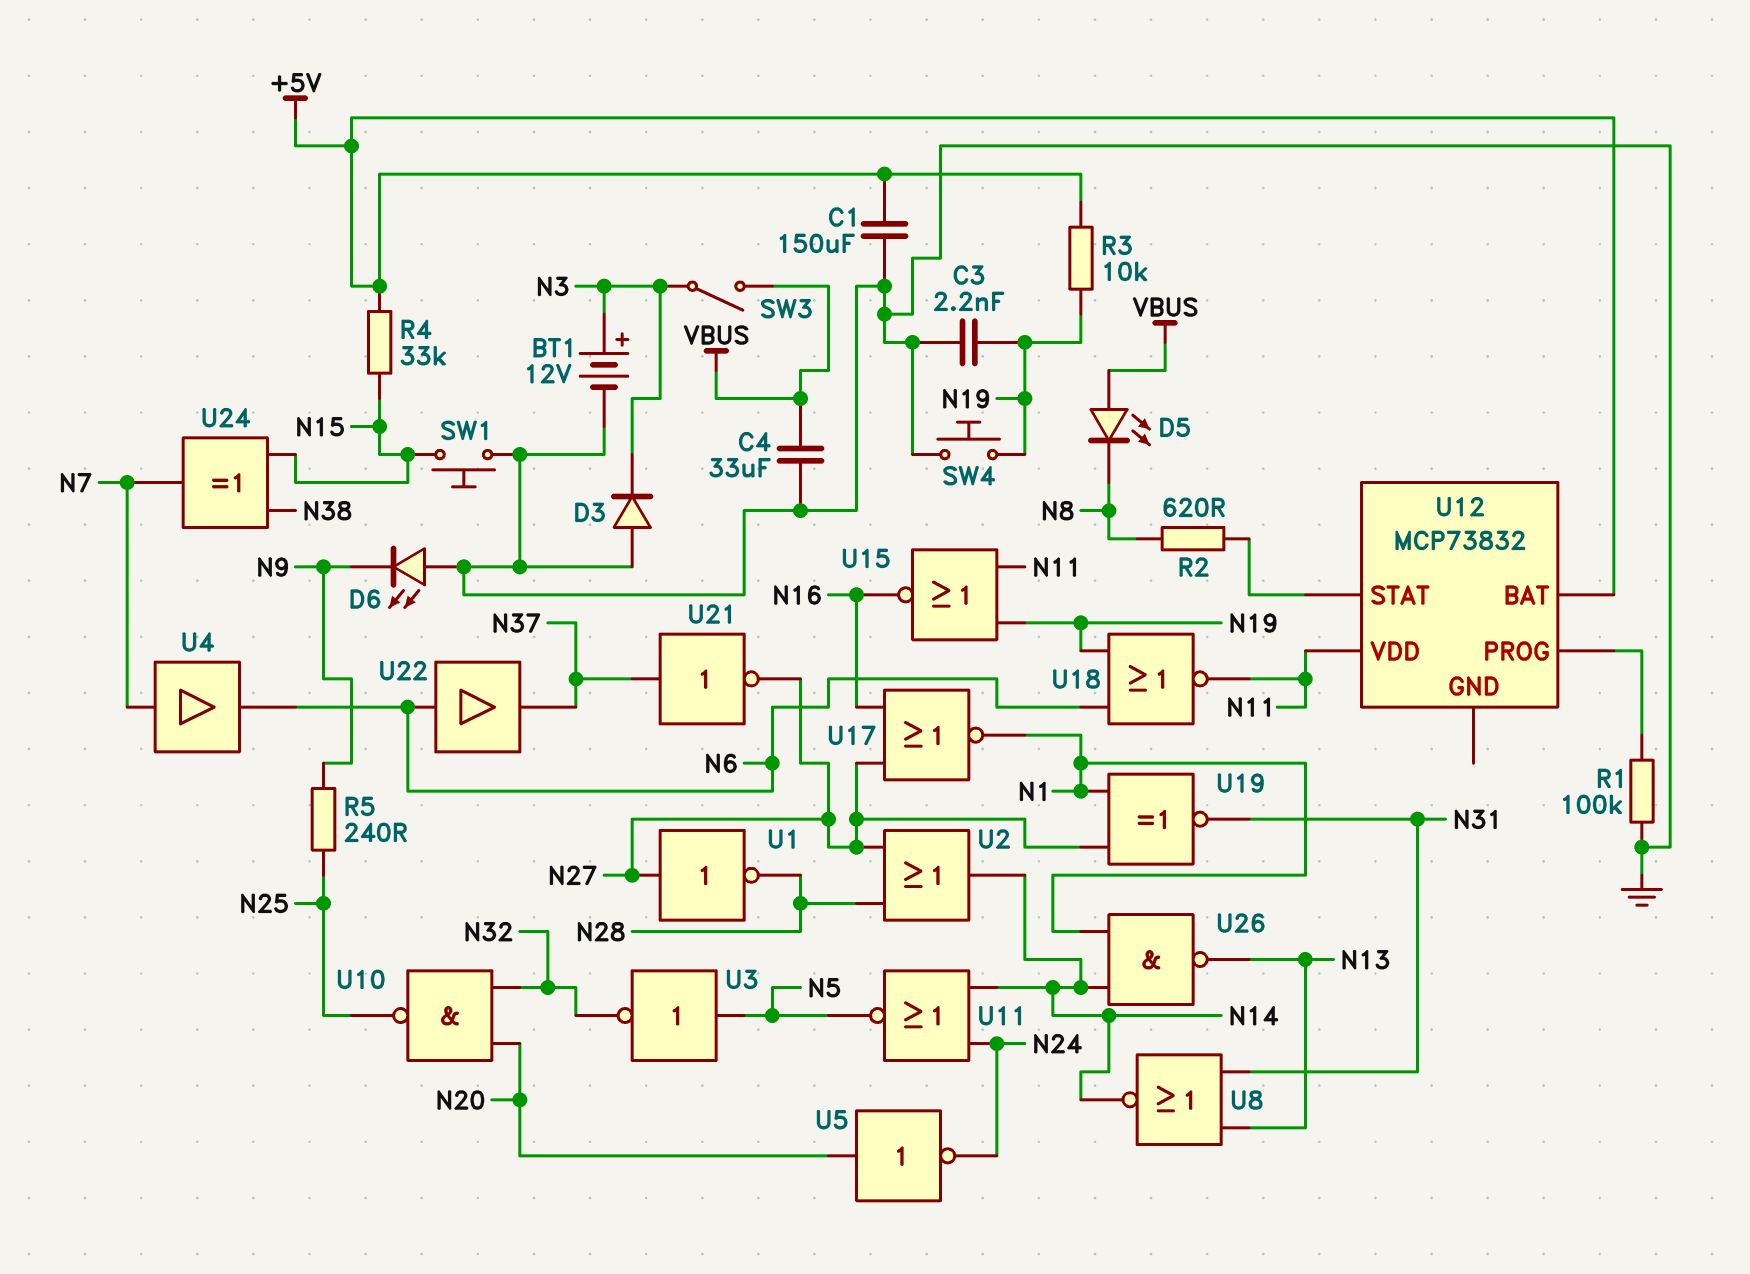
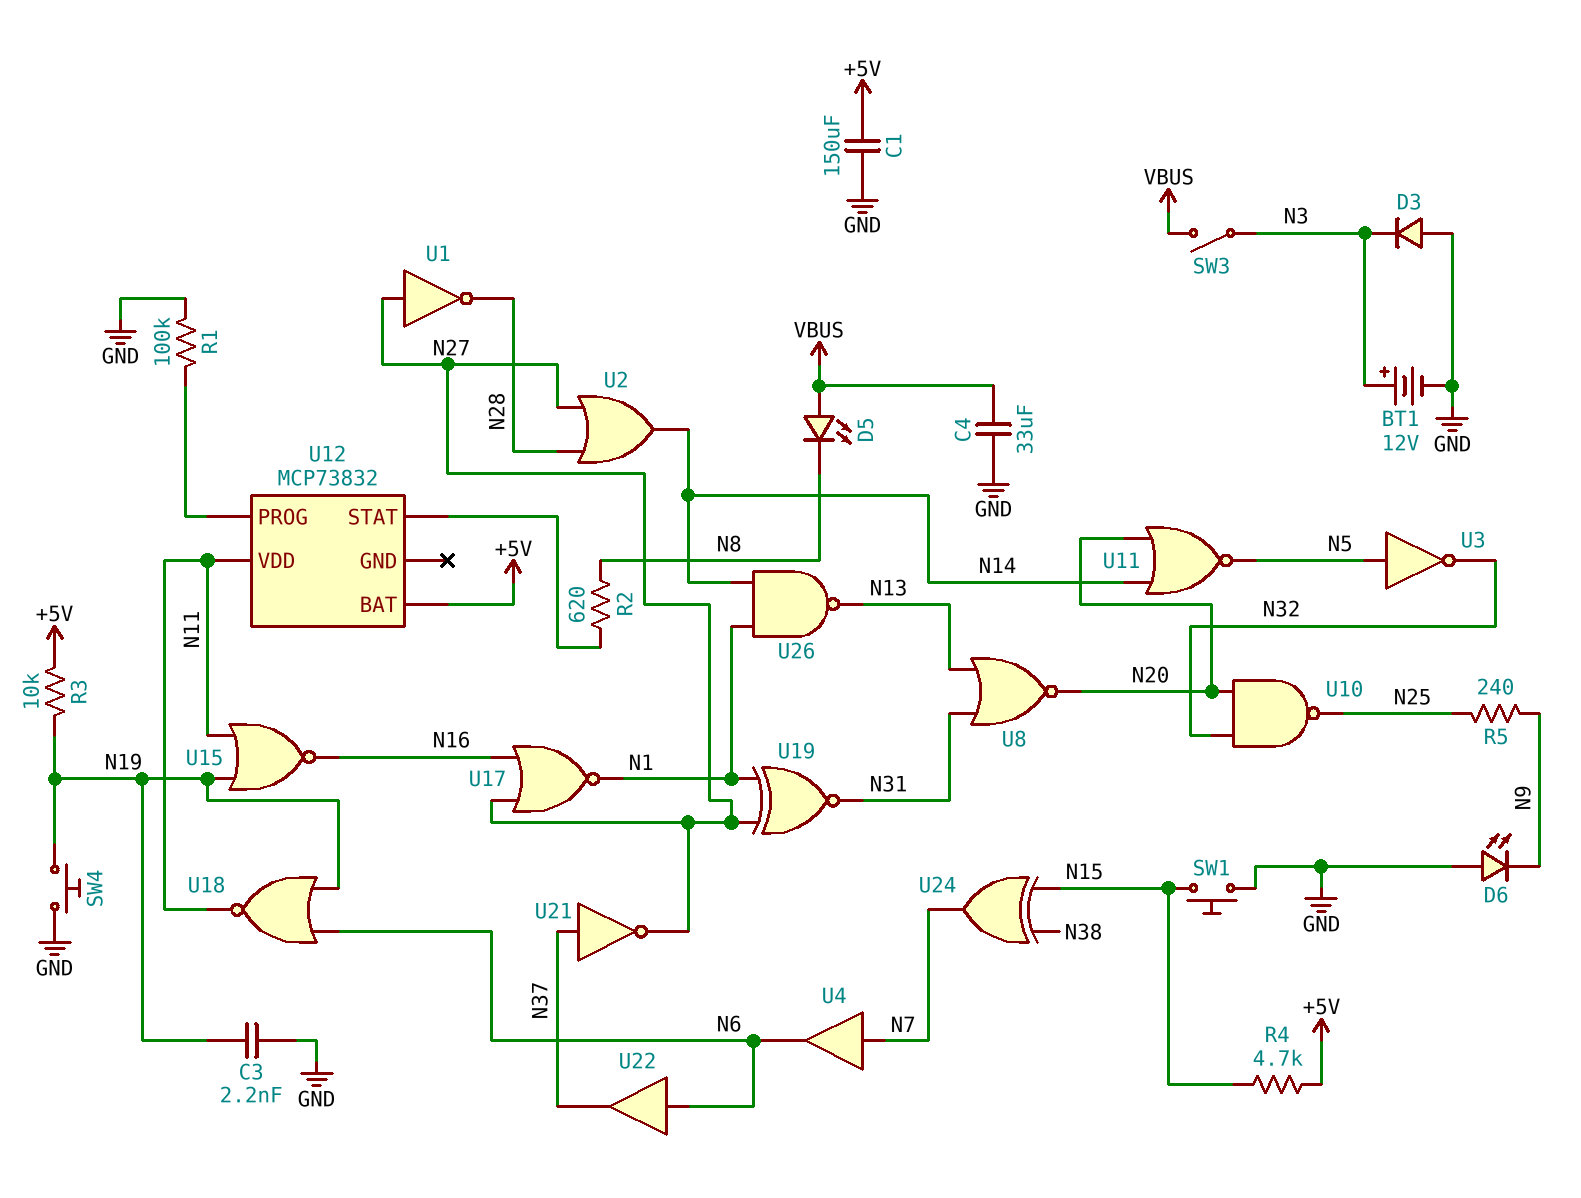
R4: 33k (+5V, N15) -> 4.7k (+5V, N15)
U5: NOT (in N20, out N24) -> none
U8: NOR (in N13, in N31, out N14) -> NOR (in N13, in N31, out N20)
U11: NOR (in N14, in N24, out N5) -> NOR (in N14, in N20, out N5)

